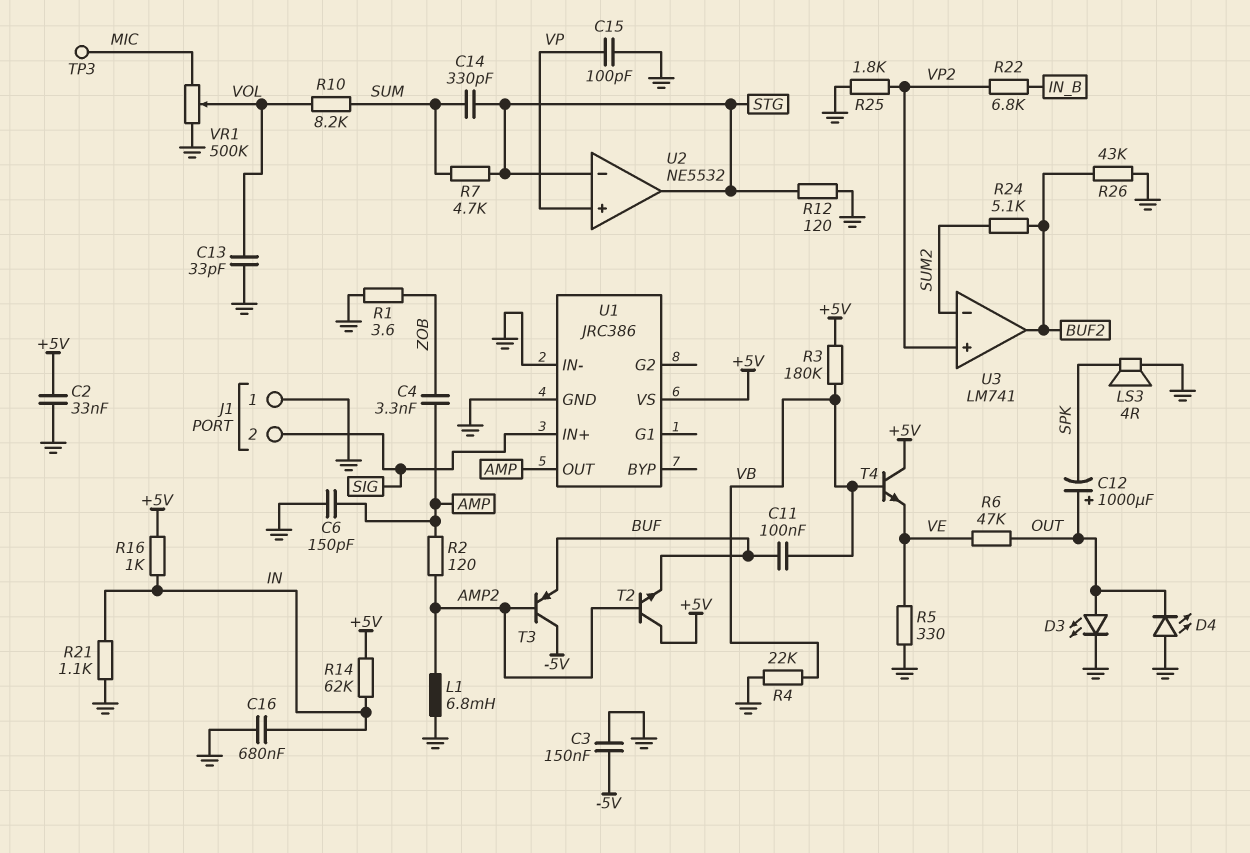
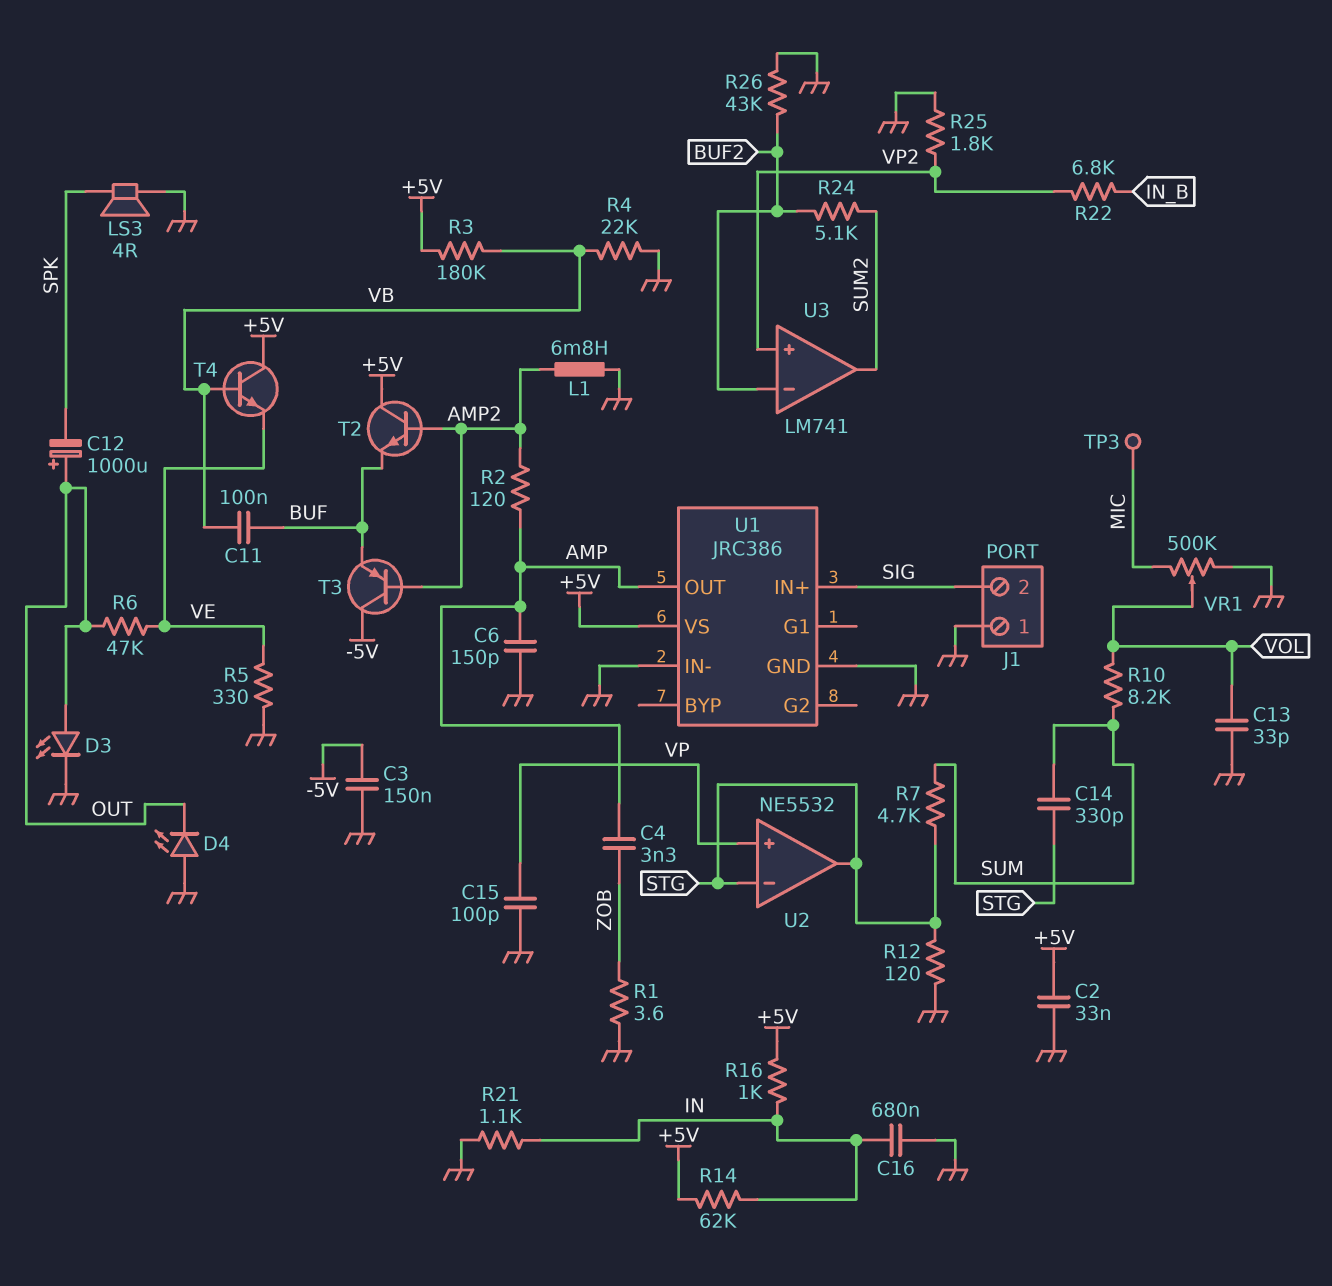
U3 pin in-: SUM2 -> BUF2
U3 pin out: BUF2 -> SUM2

